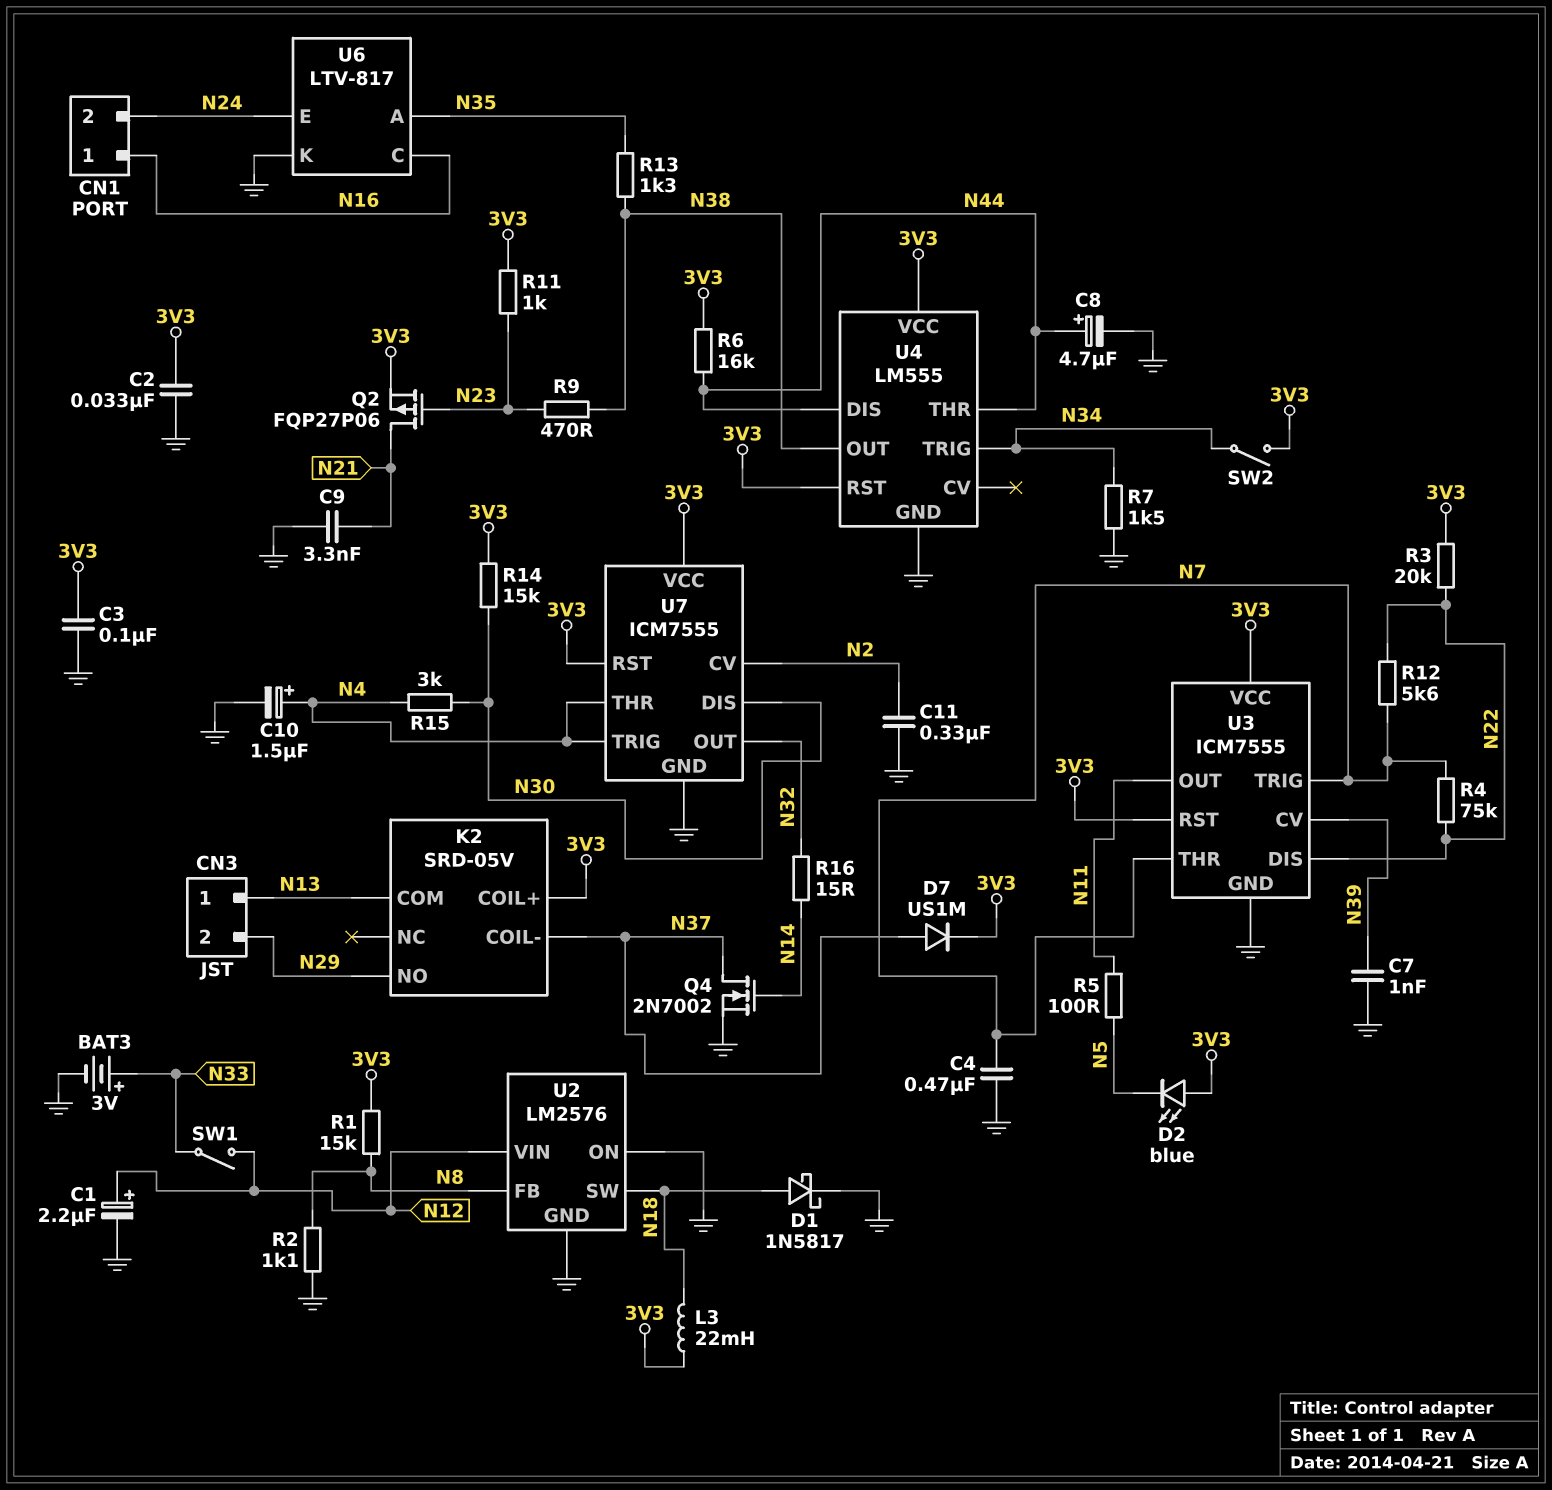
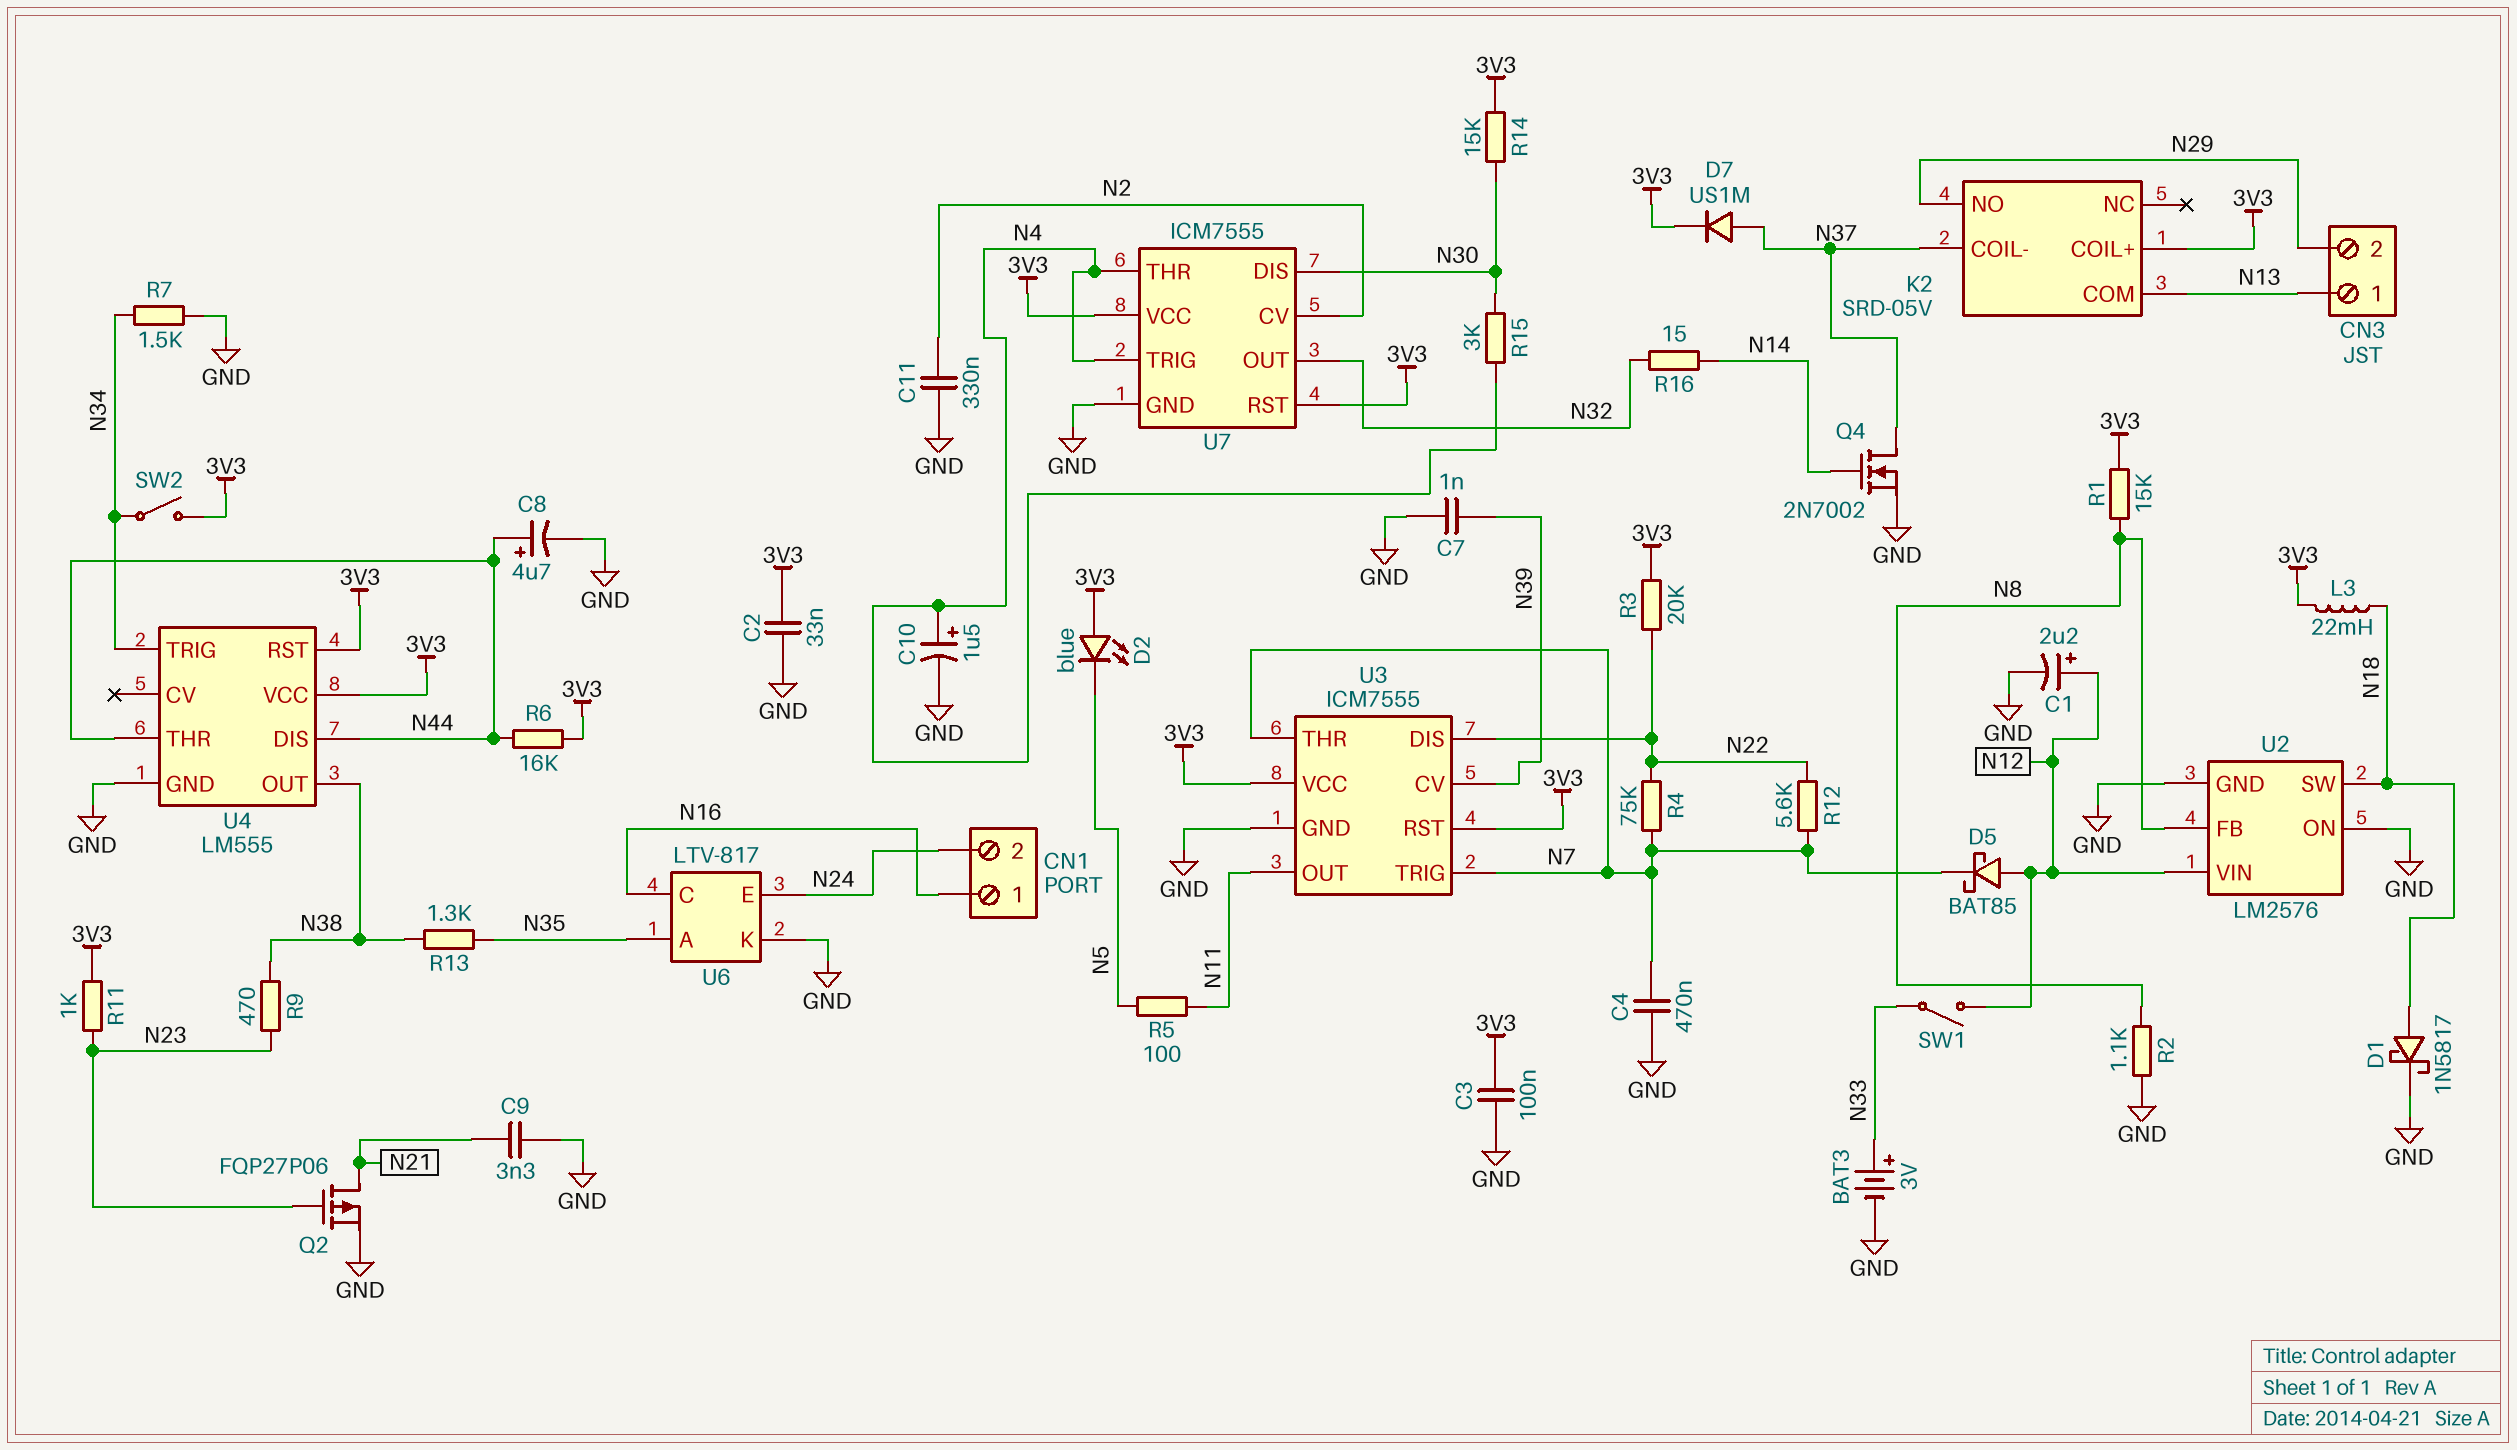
D5: none -> schottky BAT85 (A N12, K N7)
Q2: PMOS FQP27P06 (G N23, D N21, S 3V3) -> PMOS FQP27P06 (G N23, D N21, S GND)

